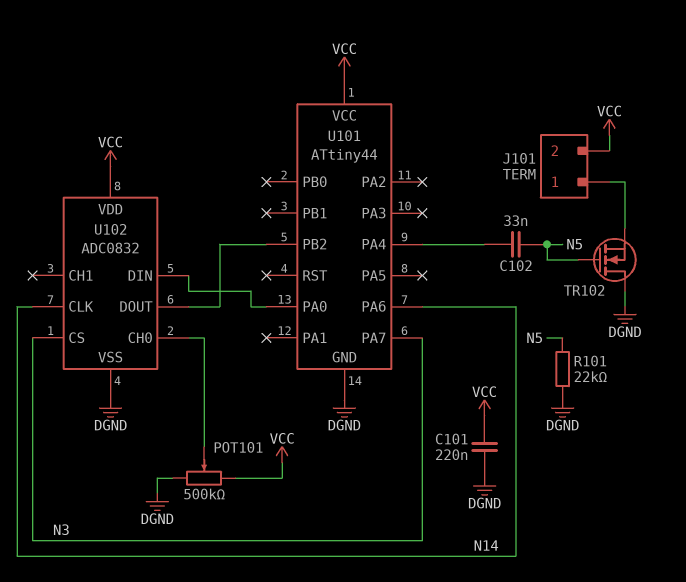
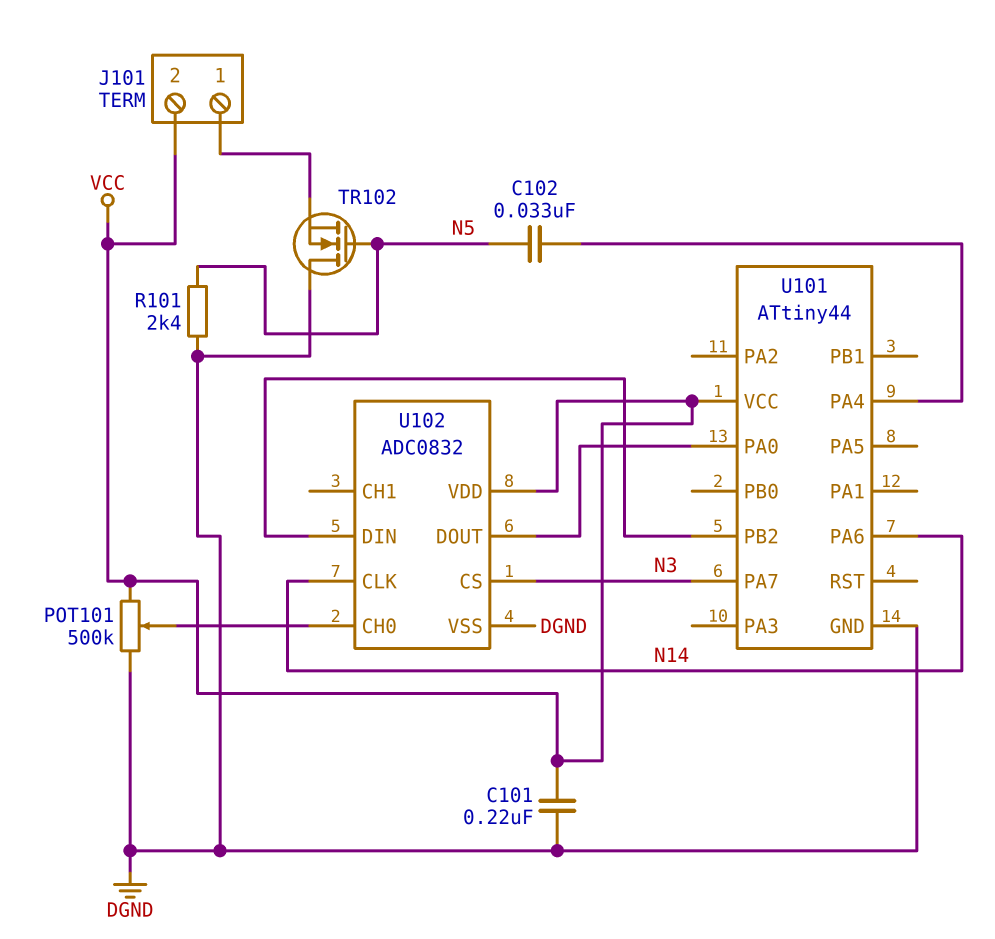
R101: 22k (DGND, N5) -> 2.4k (DGND, N5)
U102 pin DIN: U101/PA0 -> U101/PB2
U102 pin DOUT: U101/PB2 -> U101/PA0

